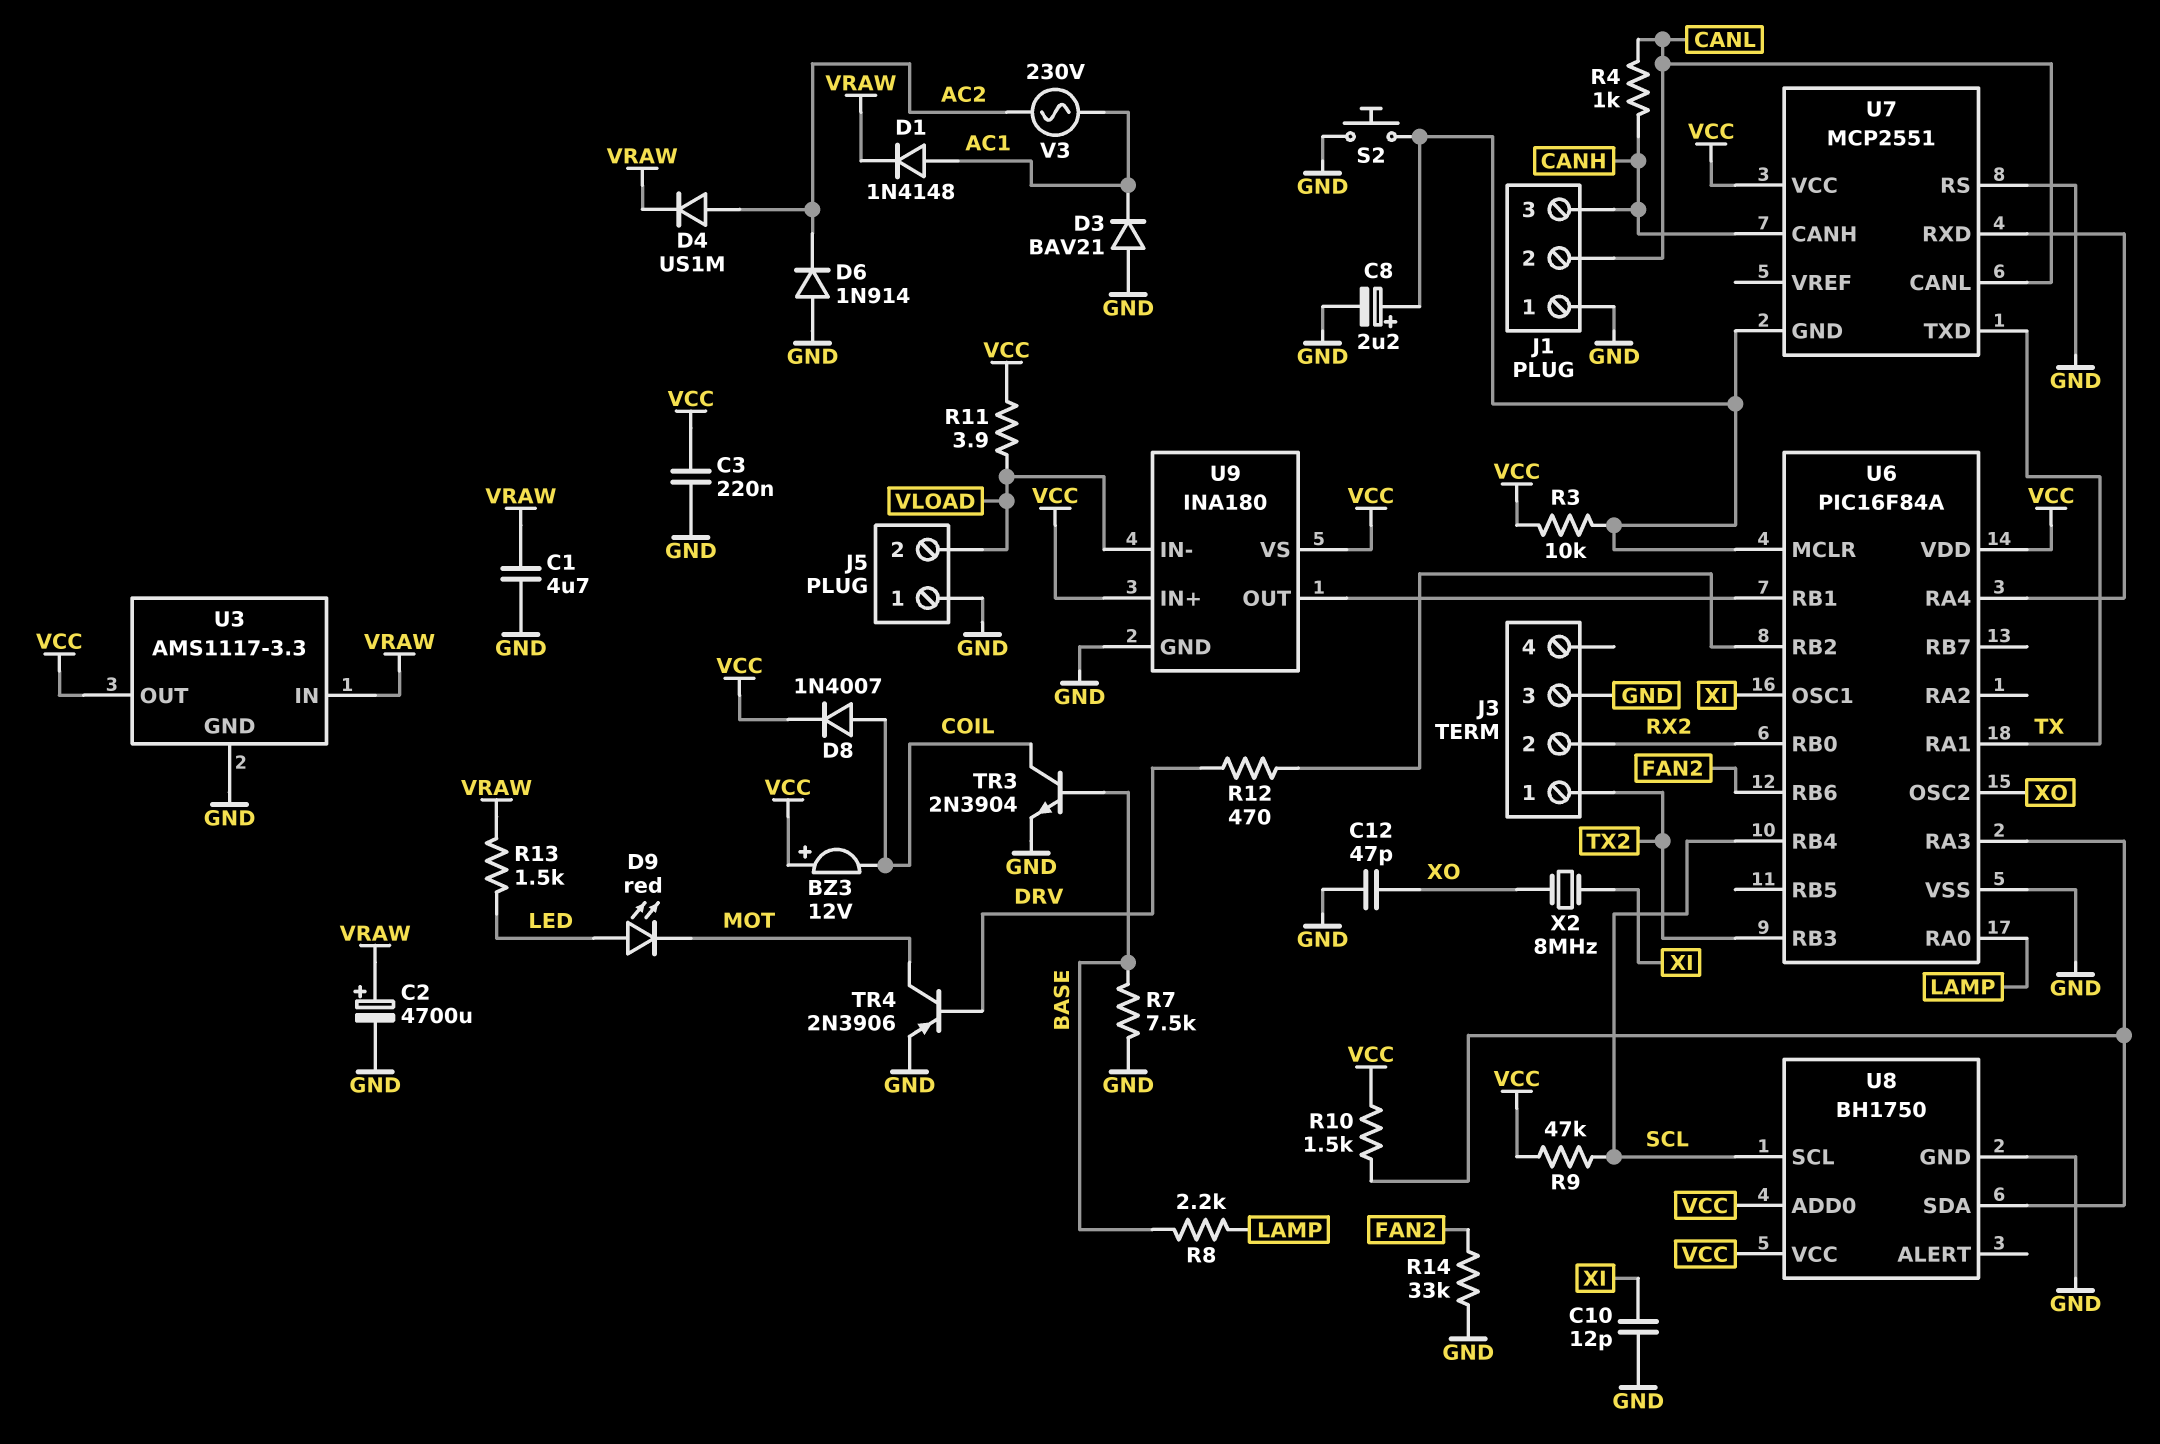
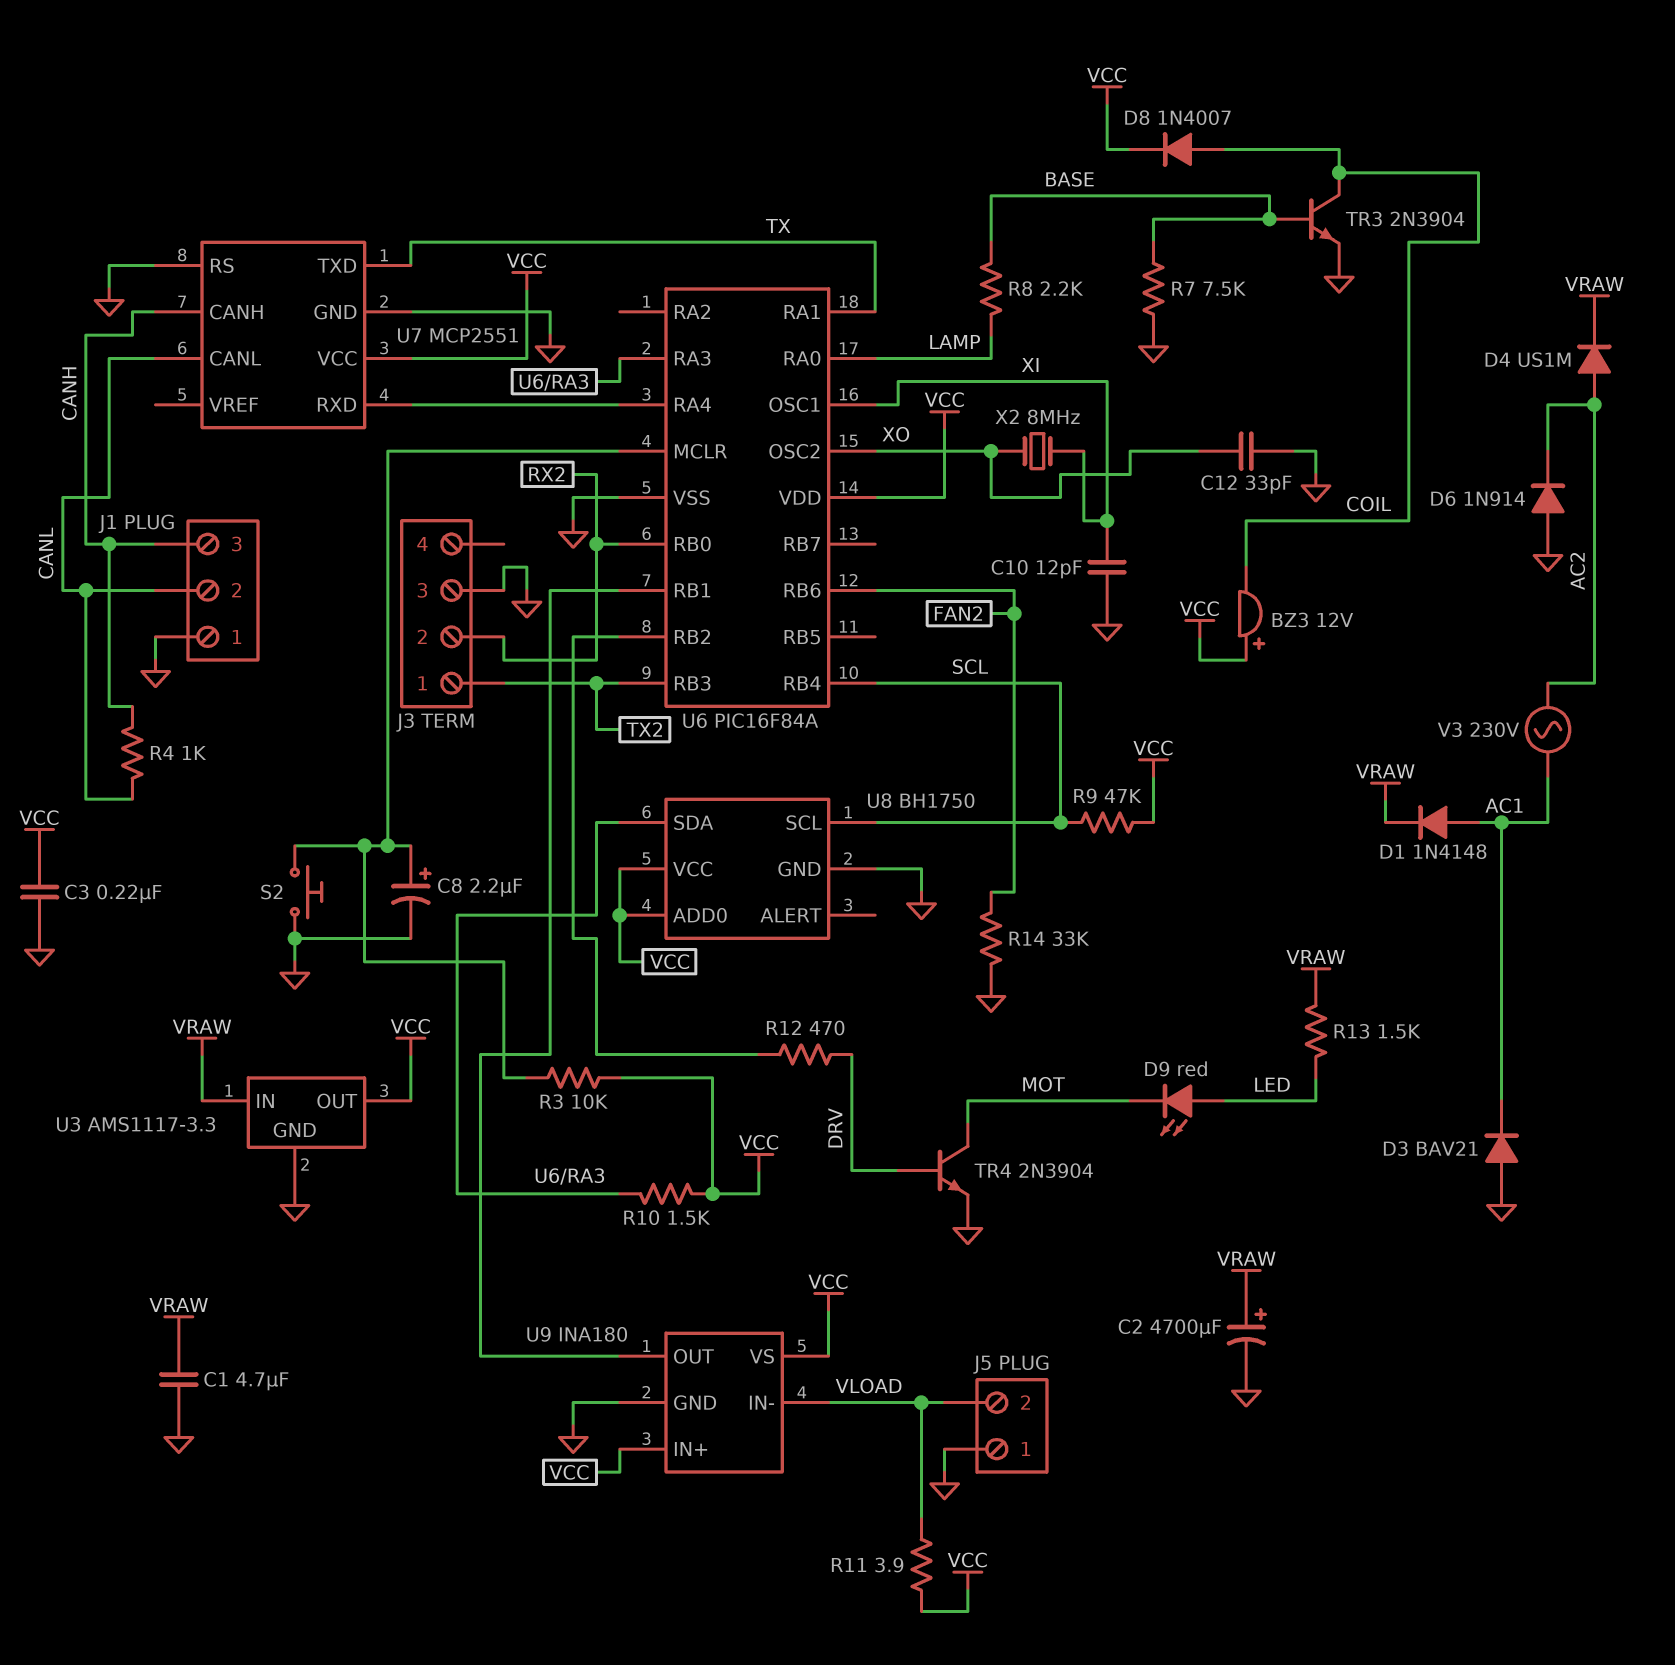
C12: 47pF (GND, XO) -> 33pF (GND, XO)
TR4: PNP 2N3906 (B DRV, C MOT, E GND) -> NPN 2N3904 (B DRV, C MOT, E GND)
U7 pin GND: U6/MCLR -> GND

